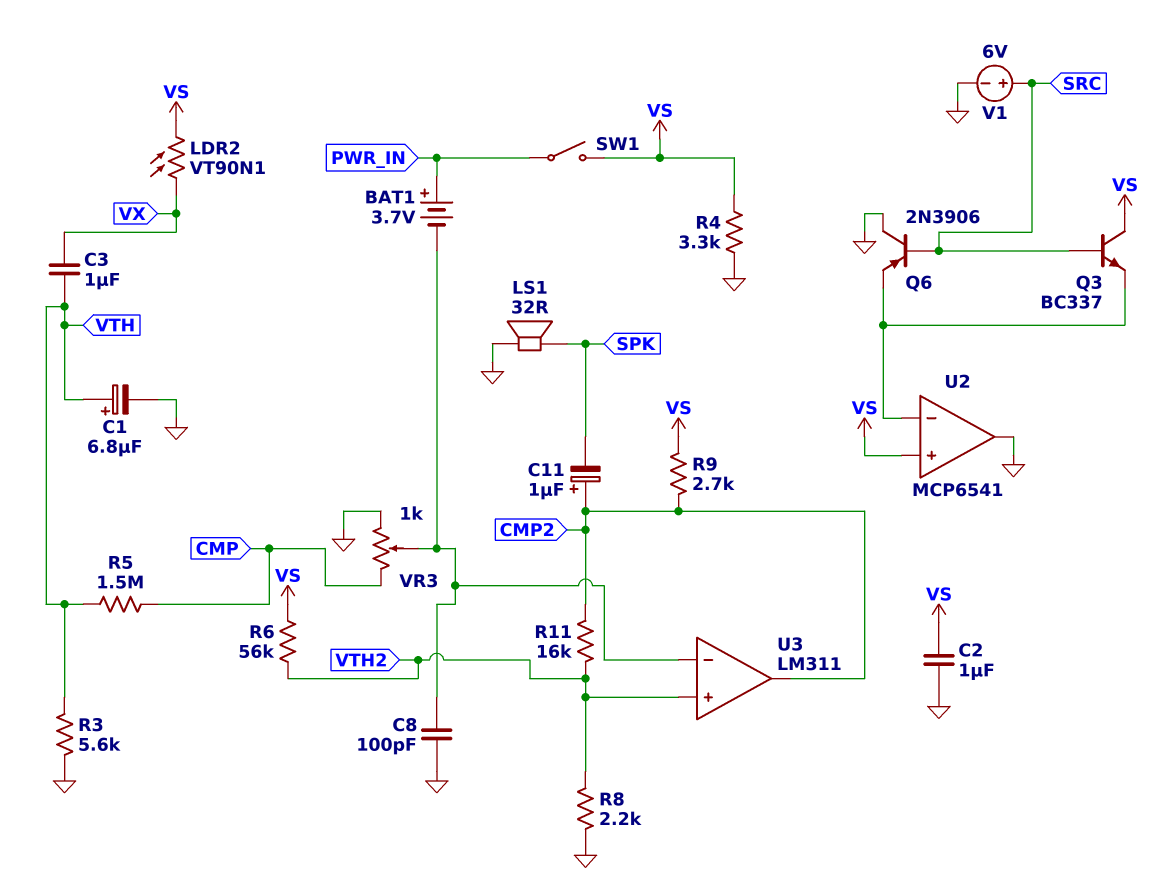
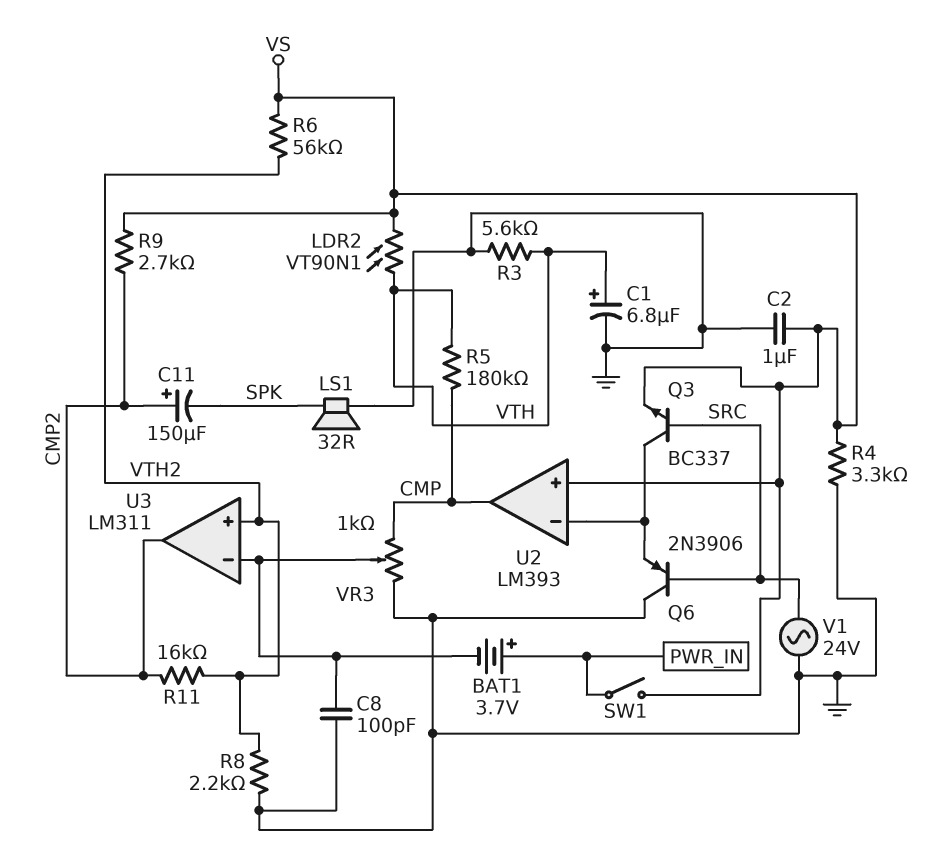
C3: 1uF (VTH, VX) -> none
C11: 1uF (plus CMP2, minus SPK) -> 150uF (plus CMP2, minus SPK)
LDR2: VT90N1 (VS, VX) -> VT90N1 (VS, VTH)
Q3: NPN BC337 (B SRC, C VS, E U2/in-) -> NPN BC337 (B SRC, C U2/in-, E VS)
R5: 1.5M (CMP, VTH) -> 180k (CMP, VTH)
U2: MCP6541 -> LM393
U2 pin out: GND -> CMP
V1: 6V (plus SRC, minus GND) -> AC 24V (GND, SRC)

